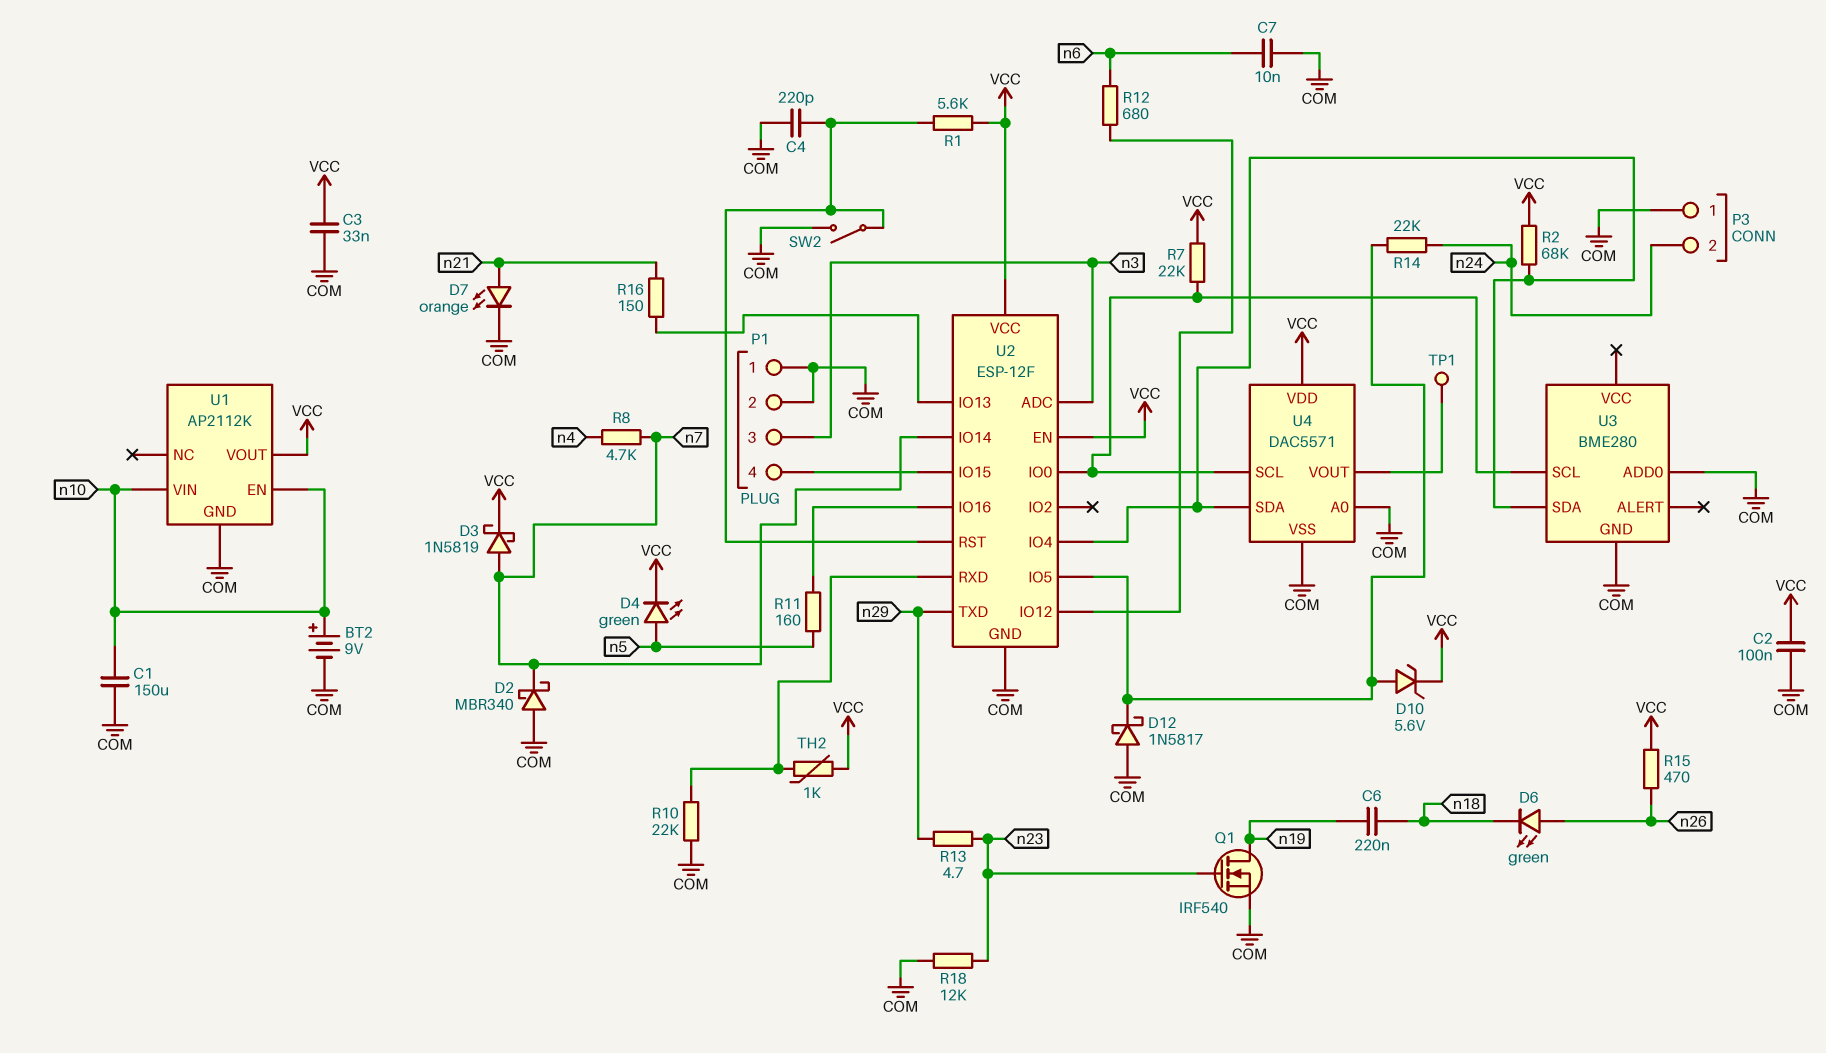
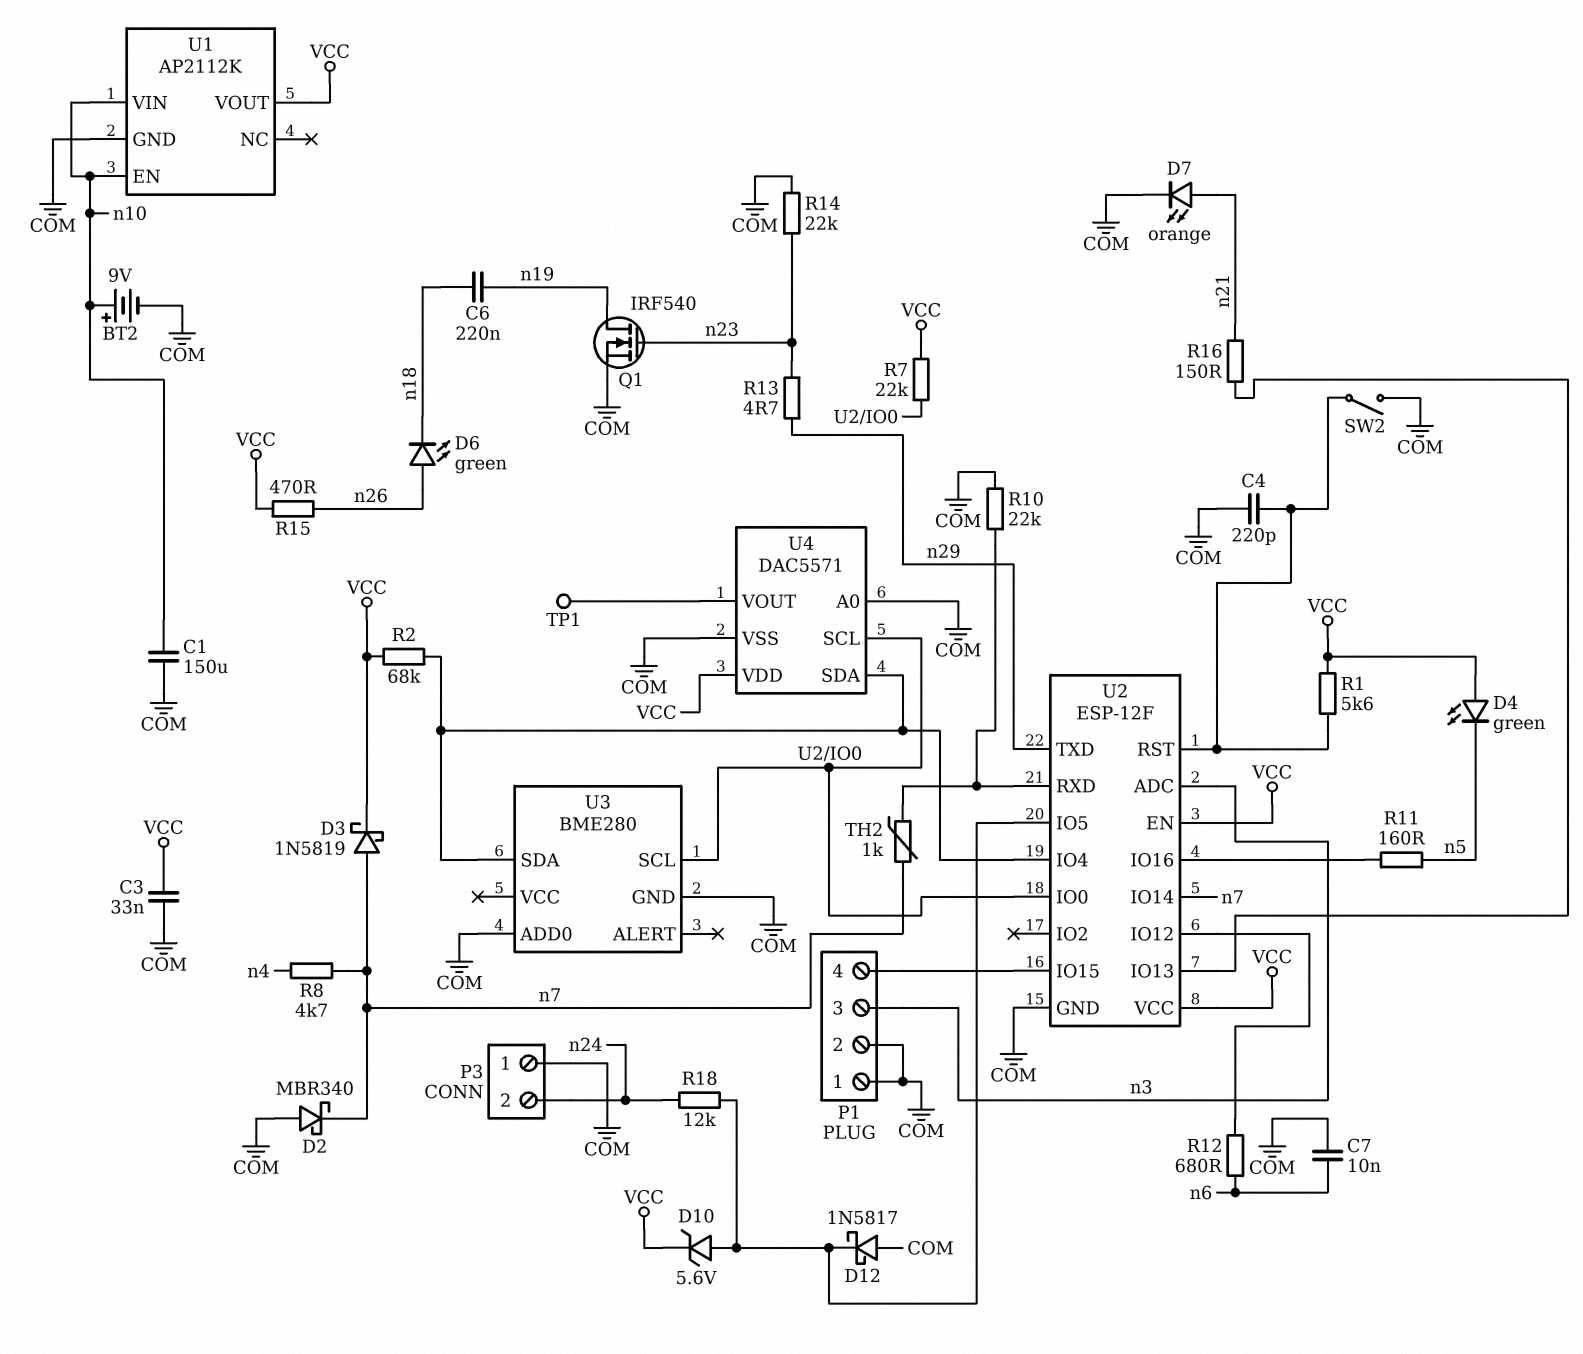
C2: 100nF (COM, VCC) -> none
D4: LED green (A n5, K VCC) -> LED green (A VCC, K n5)
R14: 22k (U2/IO5, n24) -> 22k (COM, n23)
R18: 12k (COM, n23) -> 12k (U2/IO5, n24)
TH2: 1k (U2/RXD, VCC) -> 1k (U2/RXD, n7)

